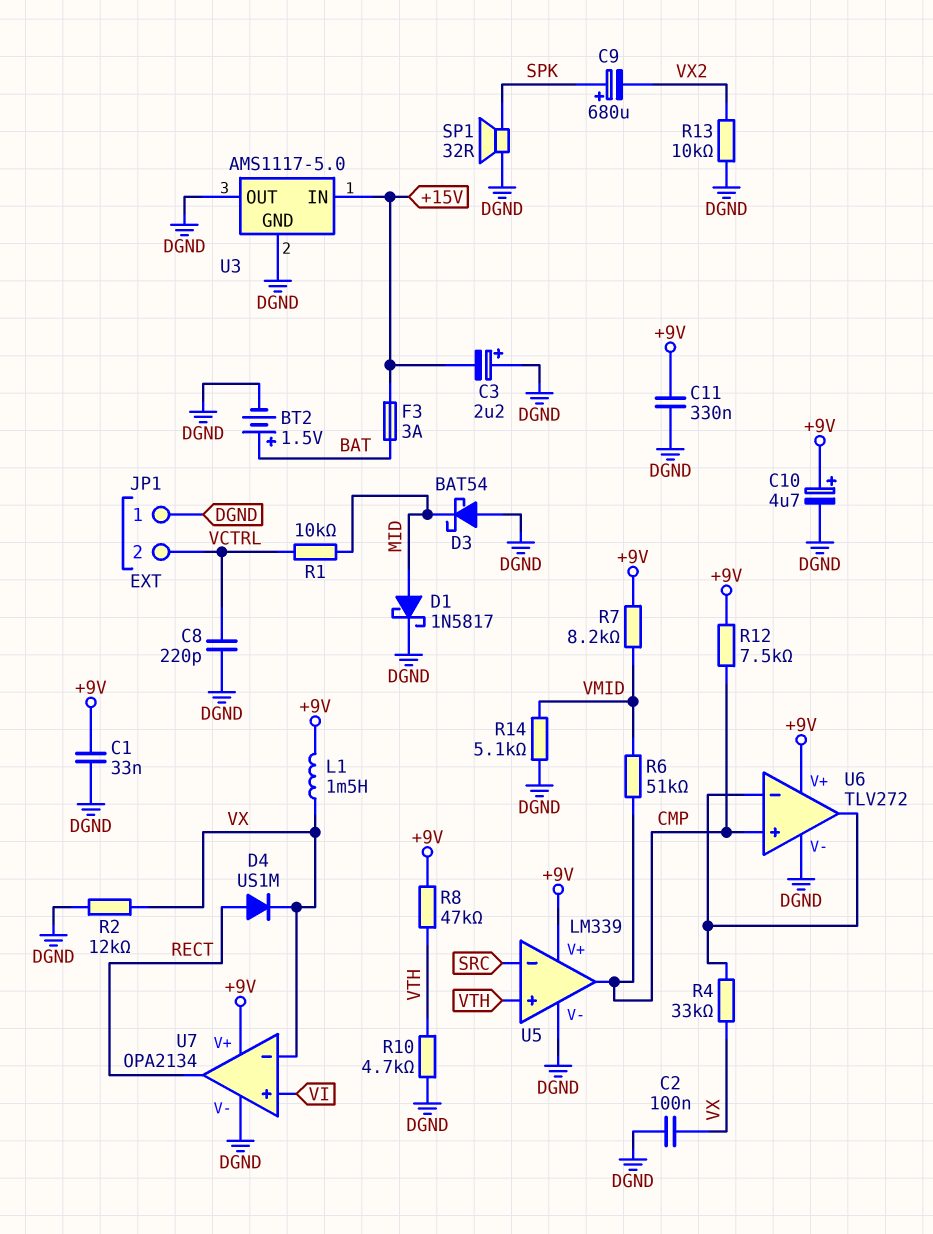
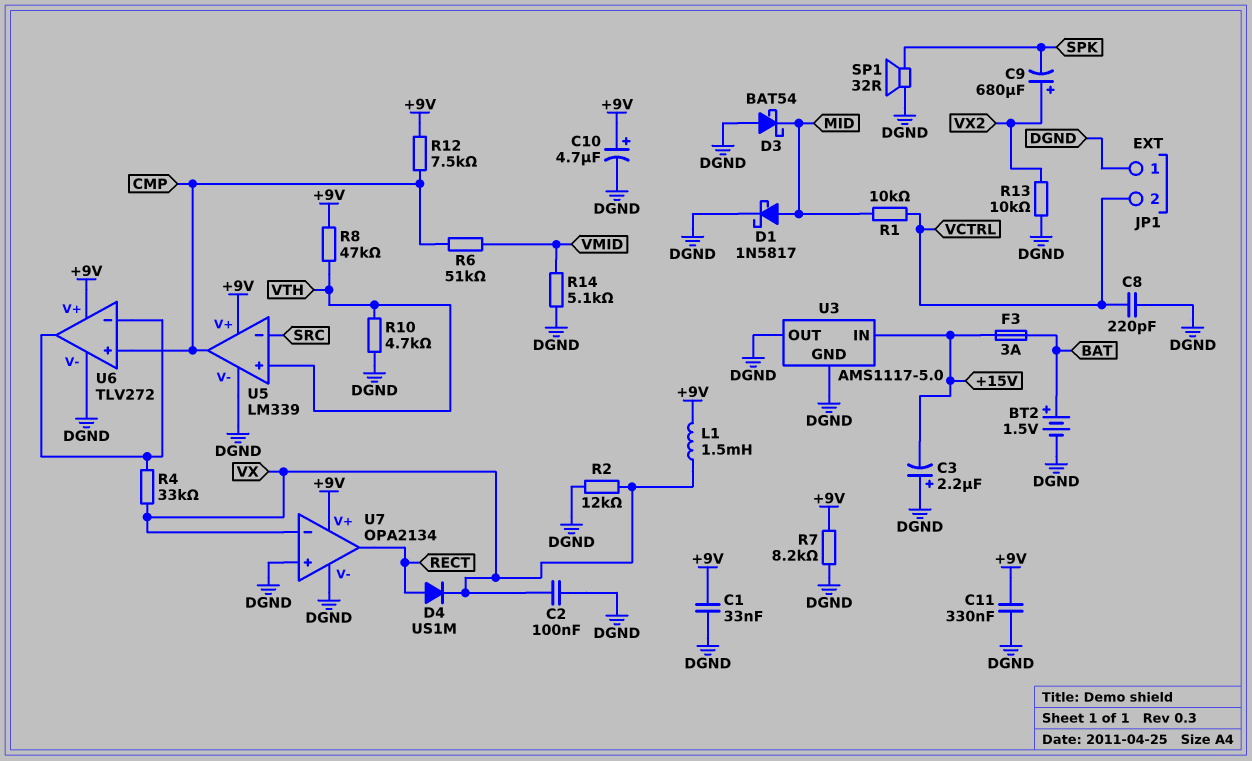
C9: 680uF (plus SPK, minus VX2) -> 680uF (plus VX2, minus SPK)
R7: 8.2k (+9V, VMID) -> 8.2k (+9V, DGND)
U7 pin in+: VI -> DGND

